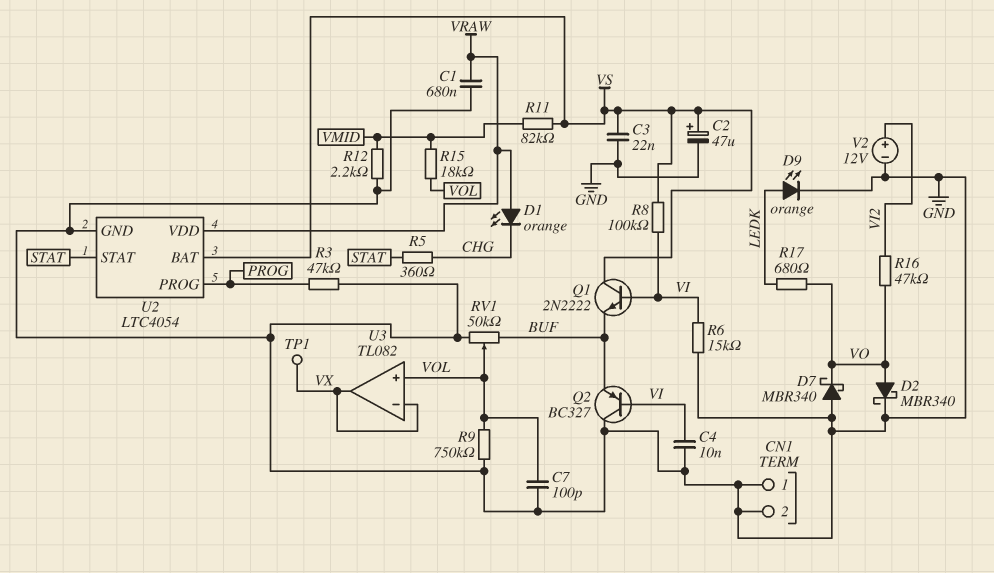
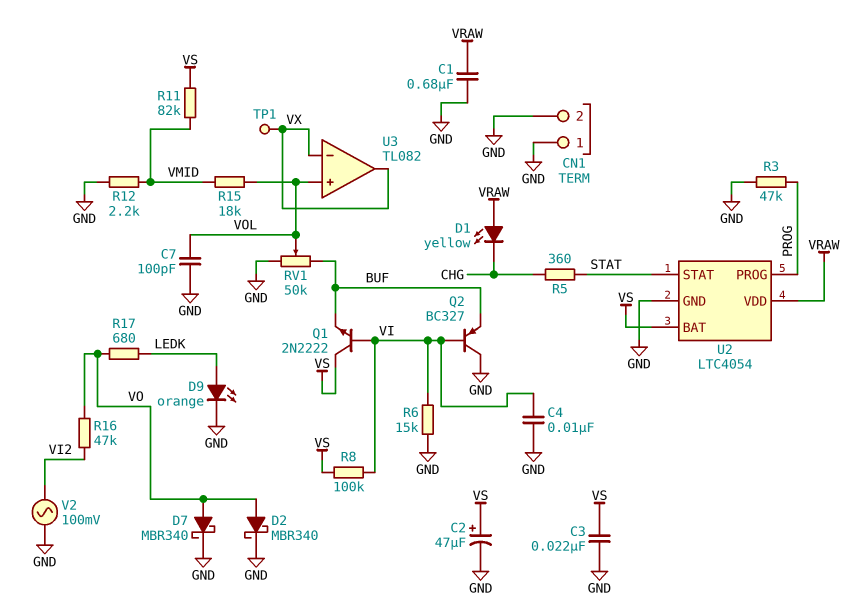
D1: LED orange (A VRAW, K CHG) -> LED yellow (A VRAW, K CHG)
D7: schottky MBR340 (A GND, K VO) -> schottky MBR340 (A VO, K GND)
R9: 750k (GND, VOL) -> none
V2: 12V (plus VI2, minus GND) -> AC 100mV (GND, VI2)

